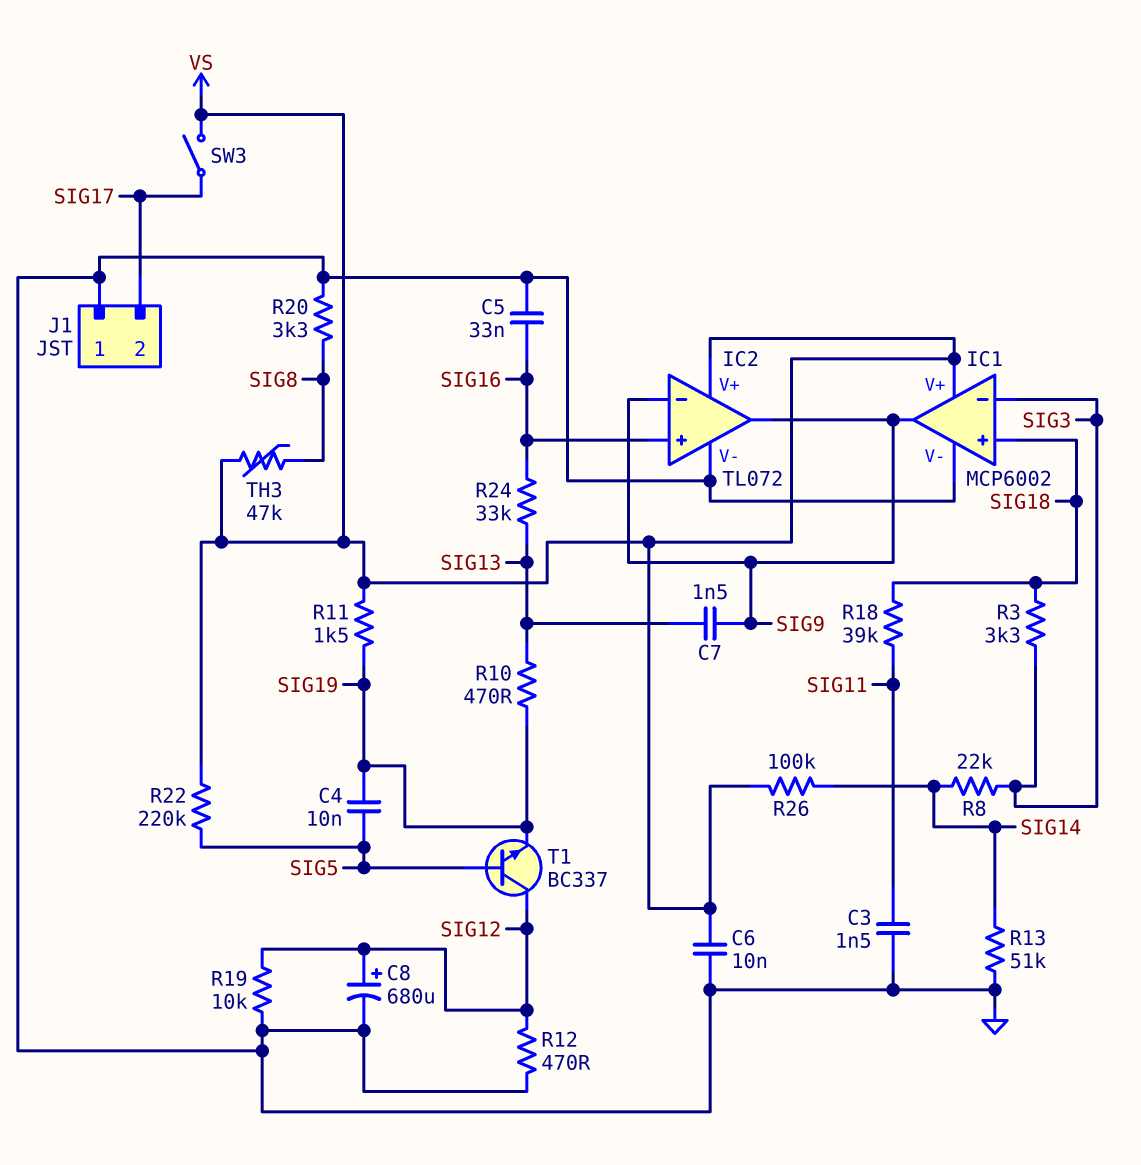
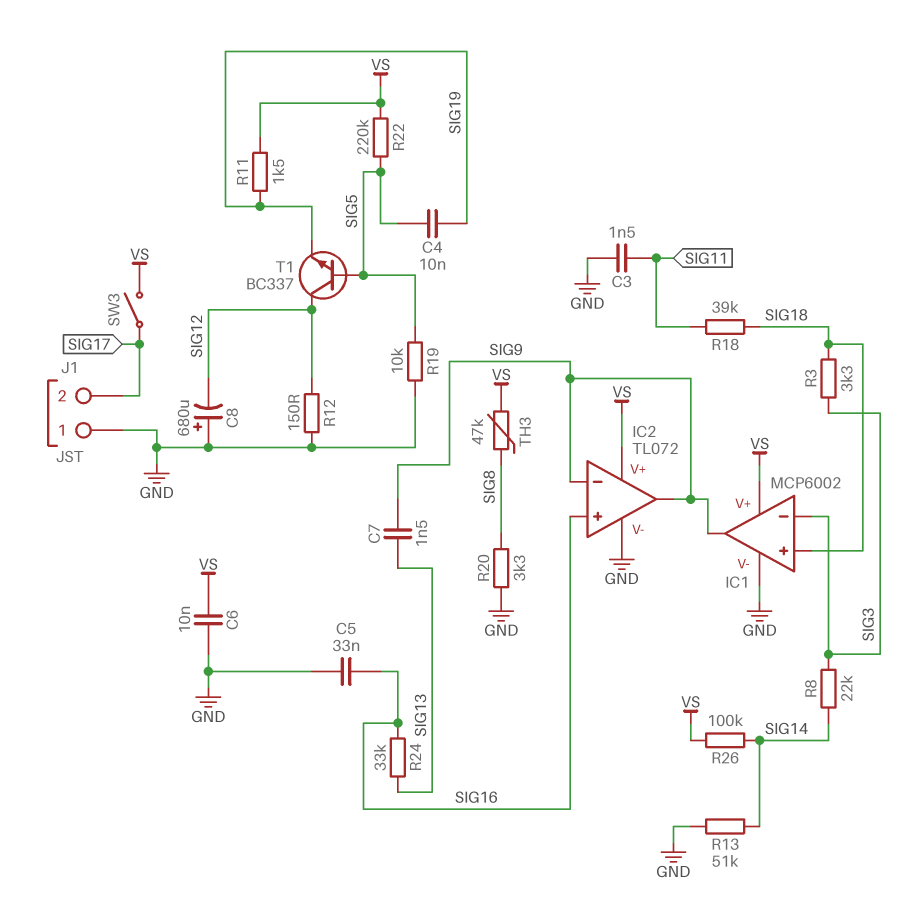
C8: 680uF (plus SIG12, minus GND) -> 680uF (plus GND, minus SIG12)
R10: 470 (SIG13, SIG19) -> none
R12: 470 (GND, SIG12) -> 150 (GND, SIG12)
R19: 10k (GND, SIG12) -> 10k (GND, SIG5)

